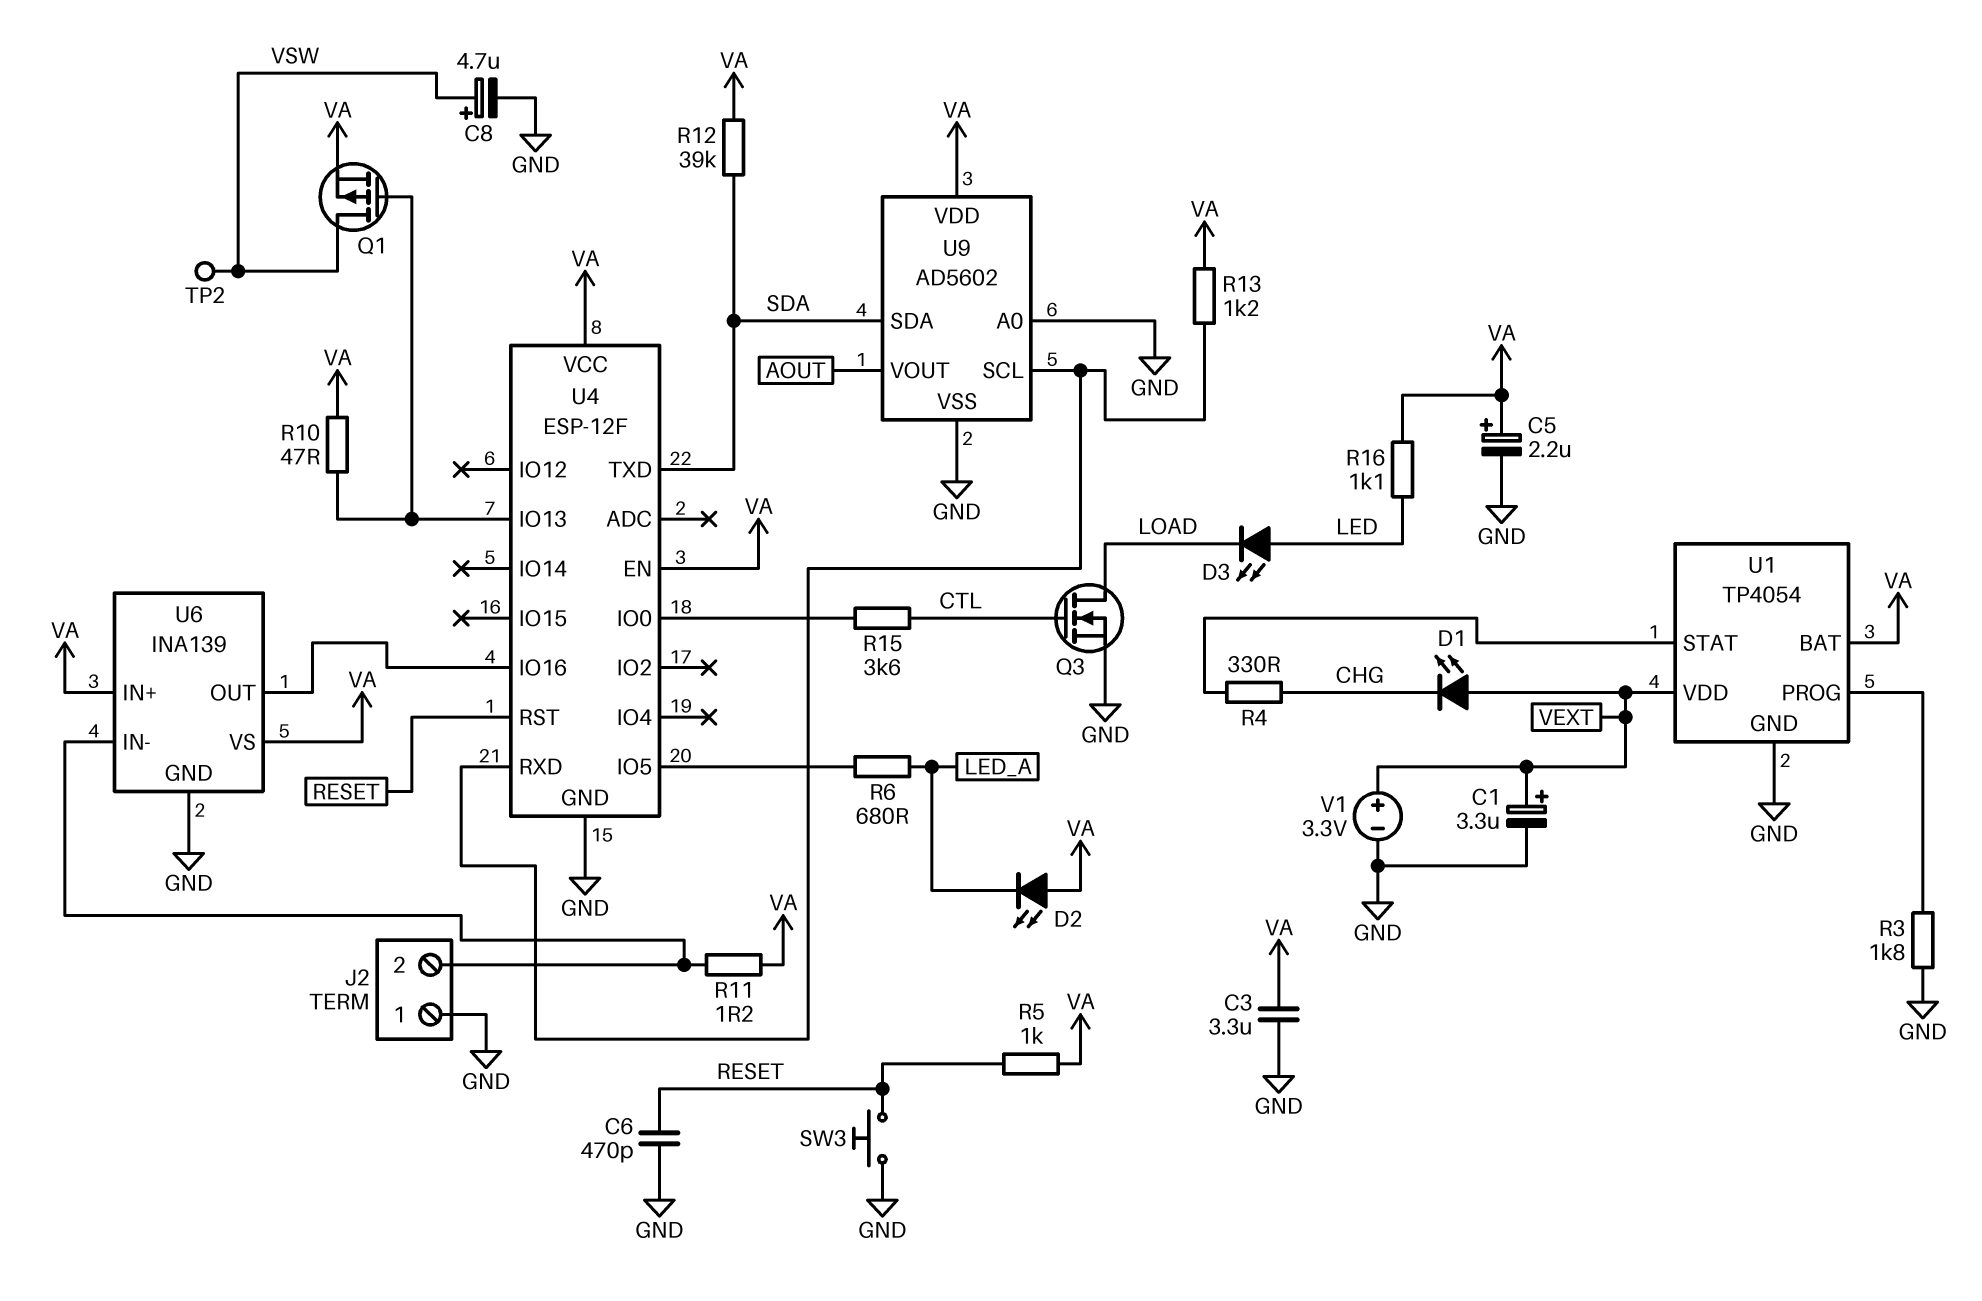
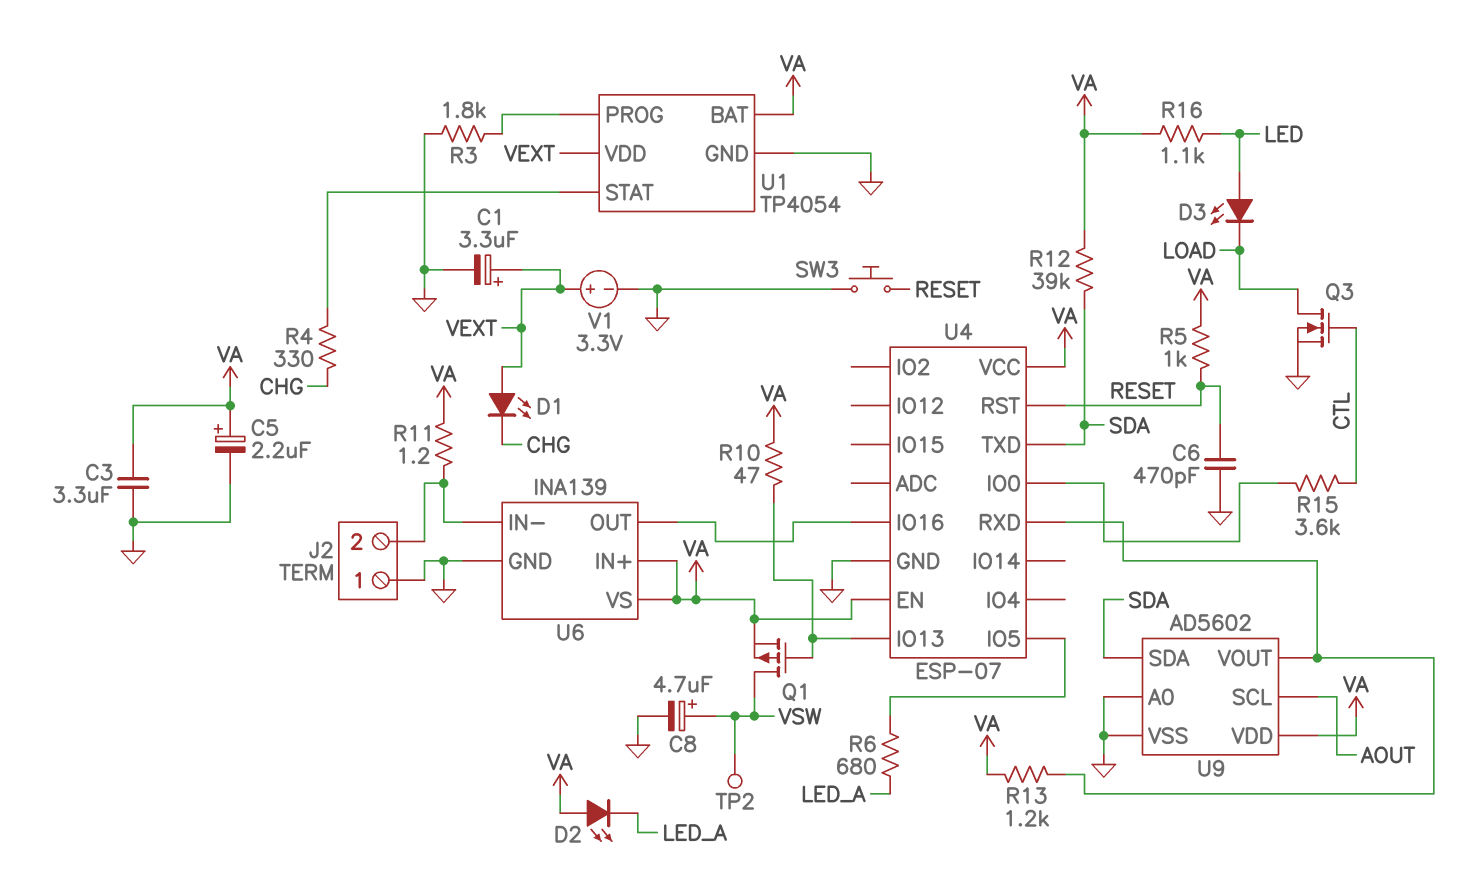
U4: ESP-12F -> ESP-07
U9 pin SCL: U4/RXD -> AOUT
U9 pin VOUT: AOUT -> U4/RXD

